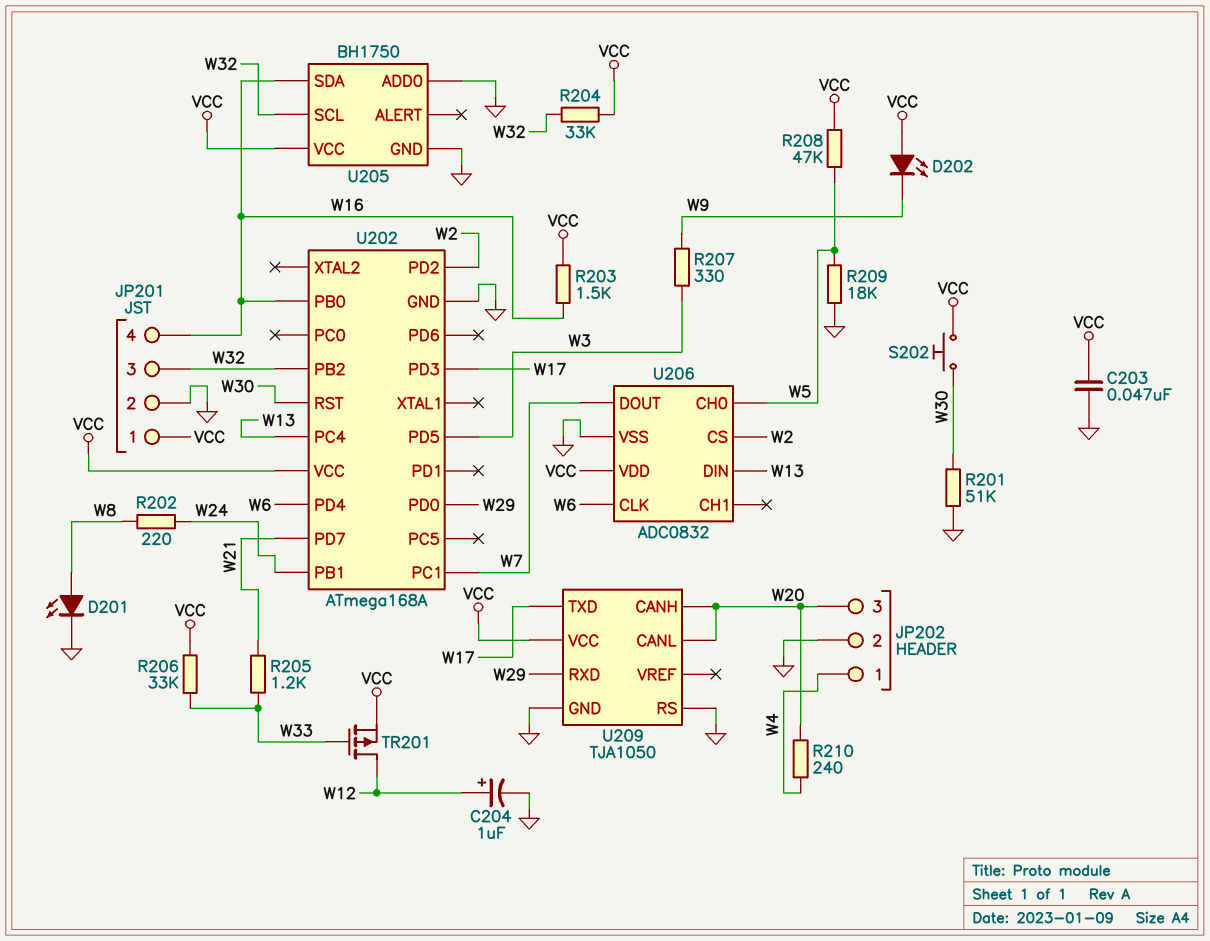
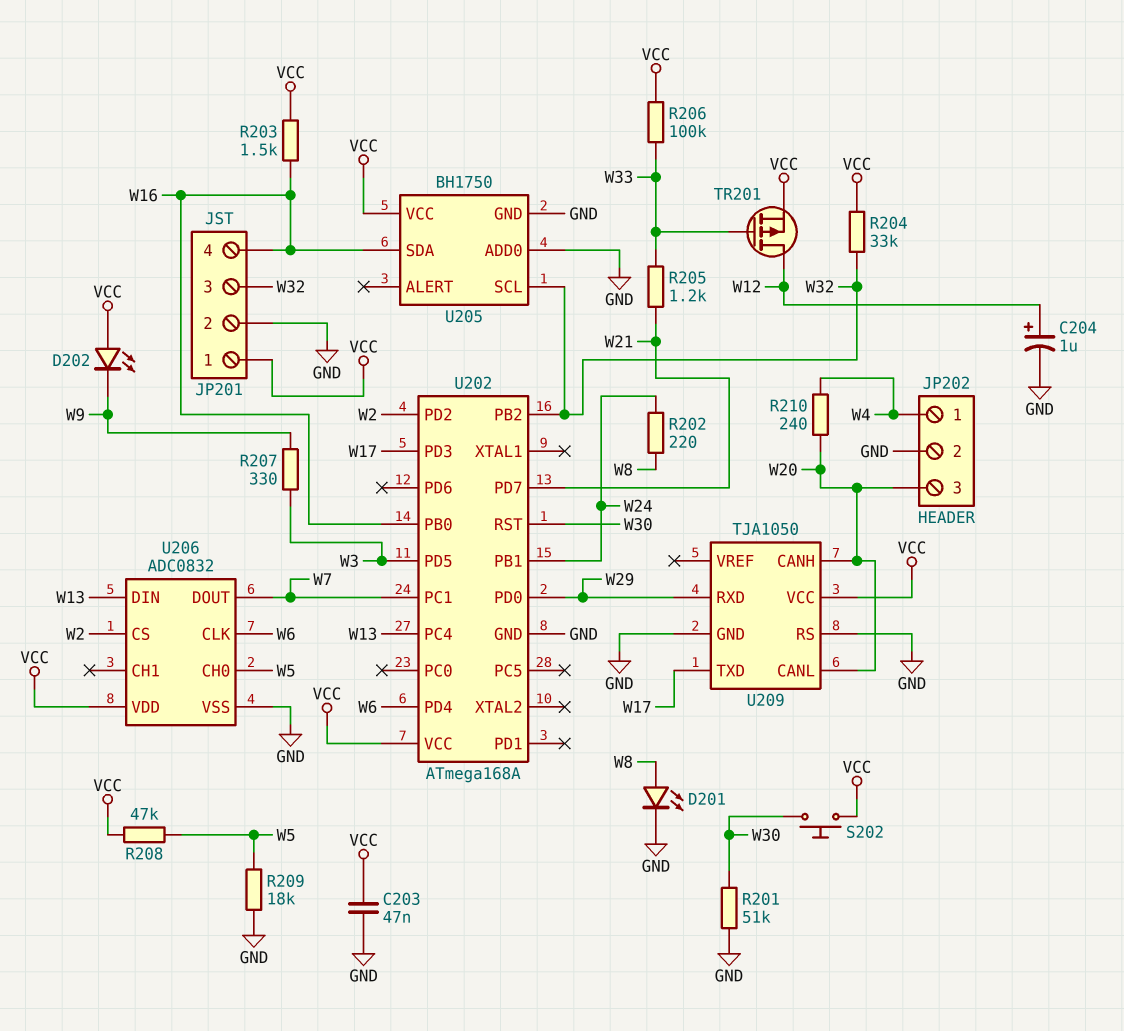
R206: 33k (VCC, W33) -> 100k (VCC, W33)

